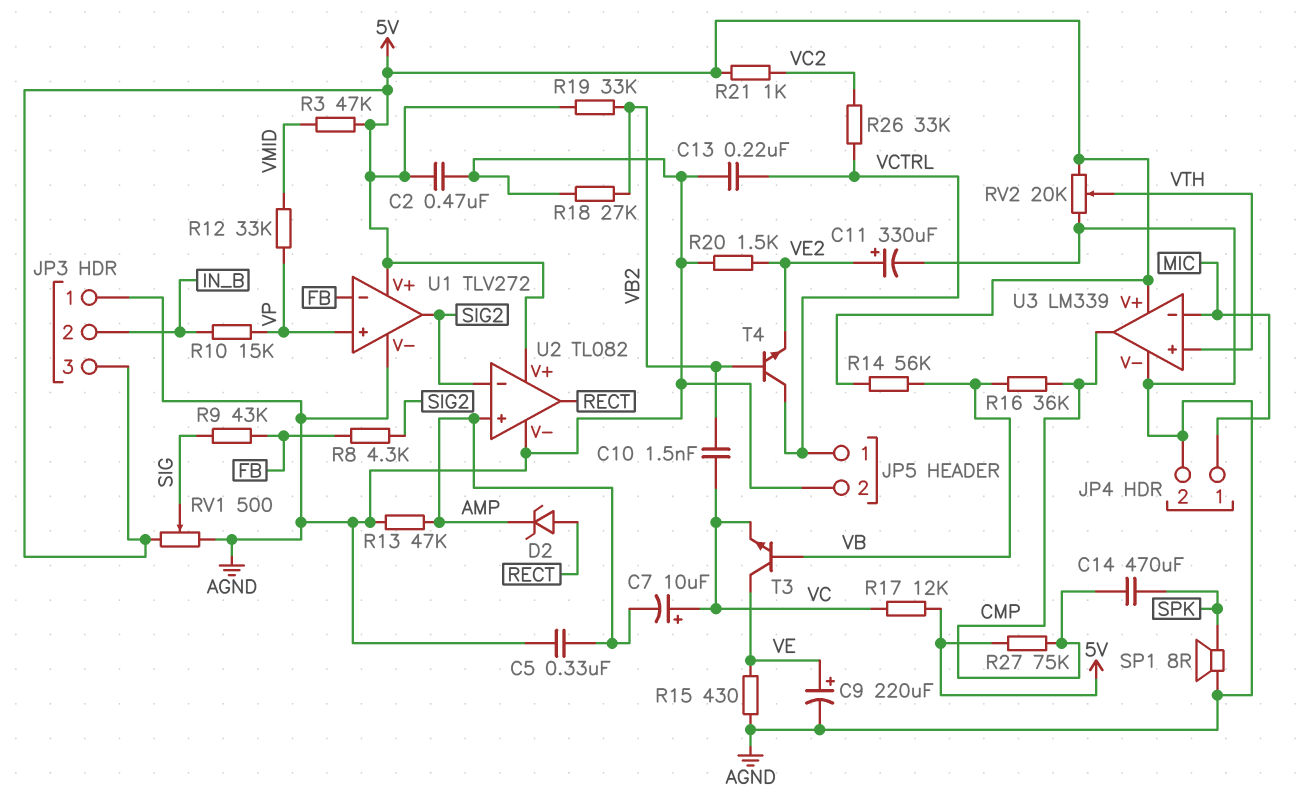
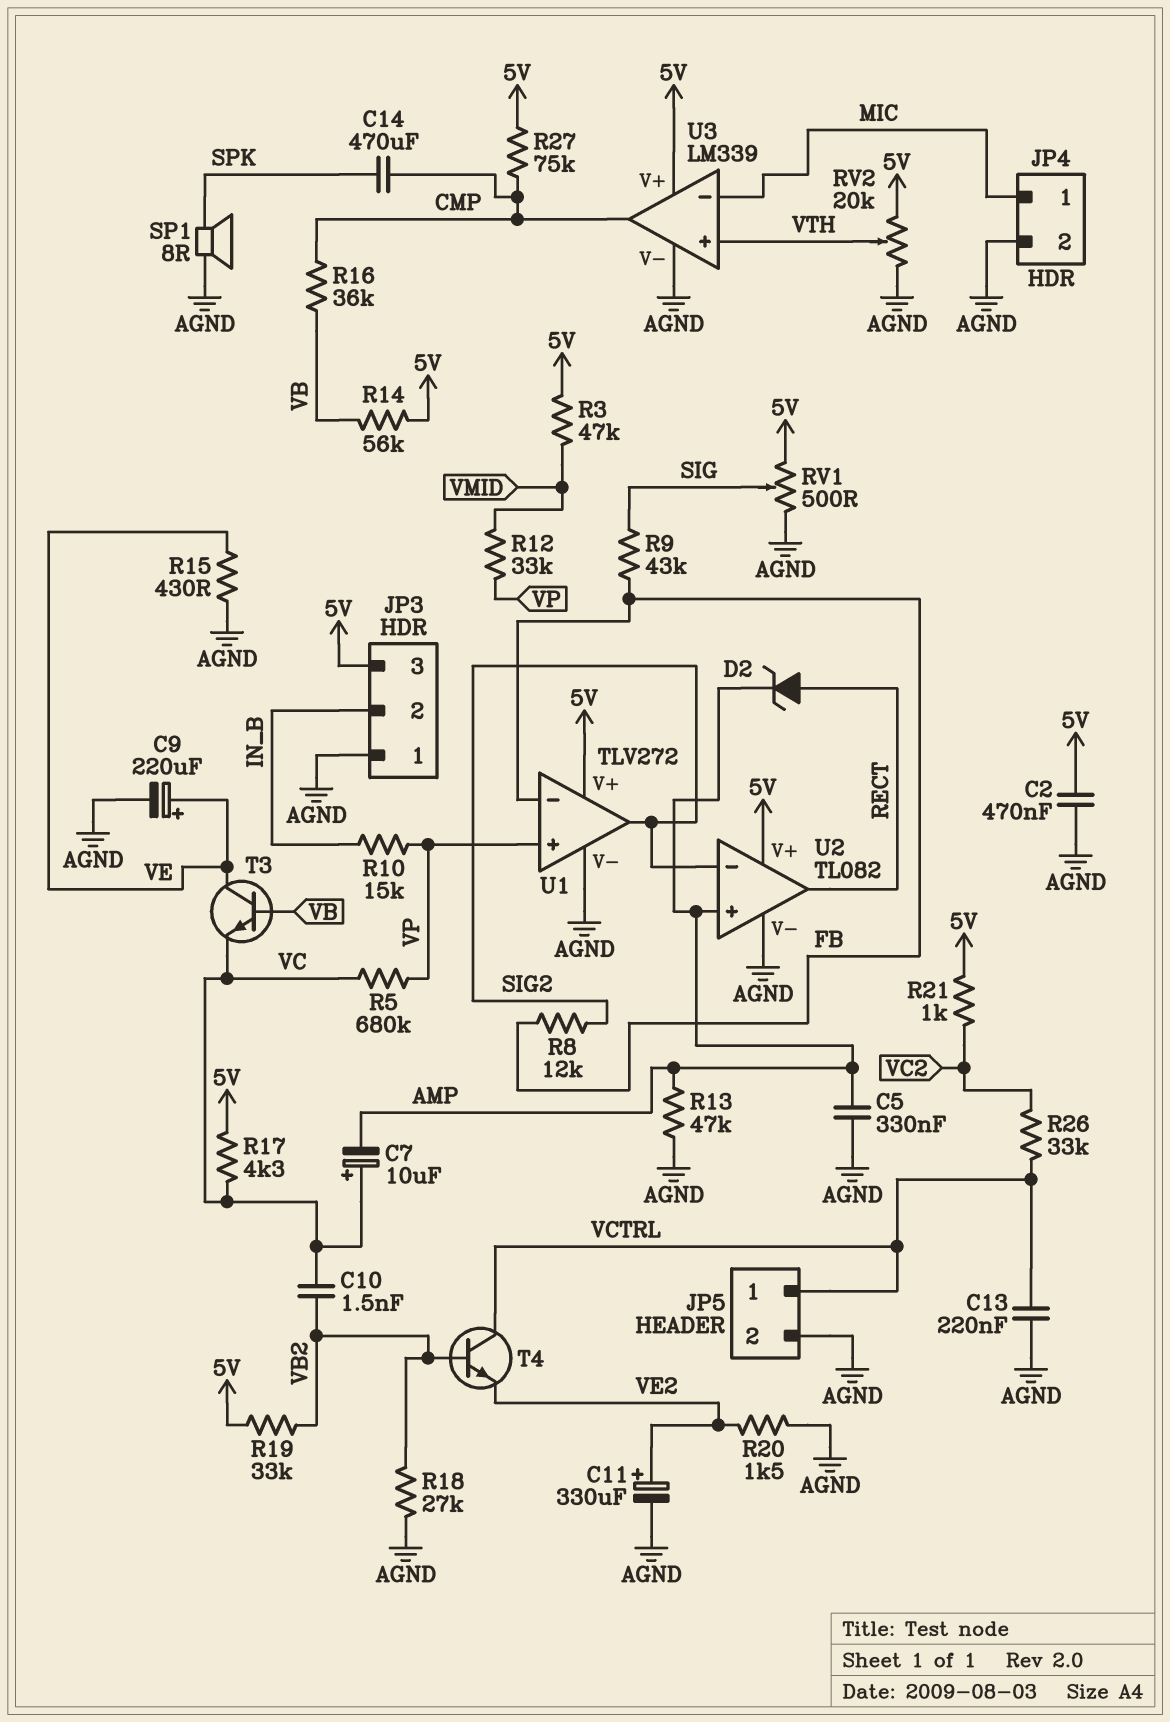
R5: none -> 680k (VC, VP)
R8: 4.3k (FB, SIG2) -> 12k (FB, SIG2)
R17: 12k (5V, VC) -> 4.3k (5V, VC)

